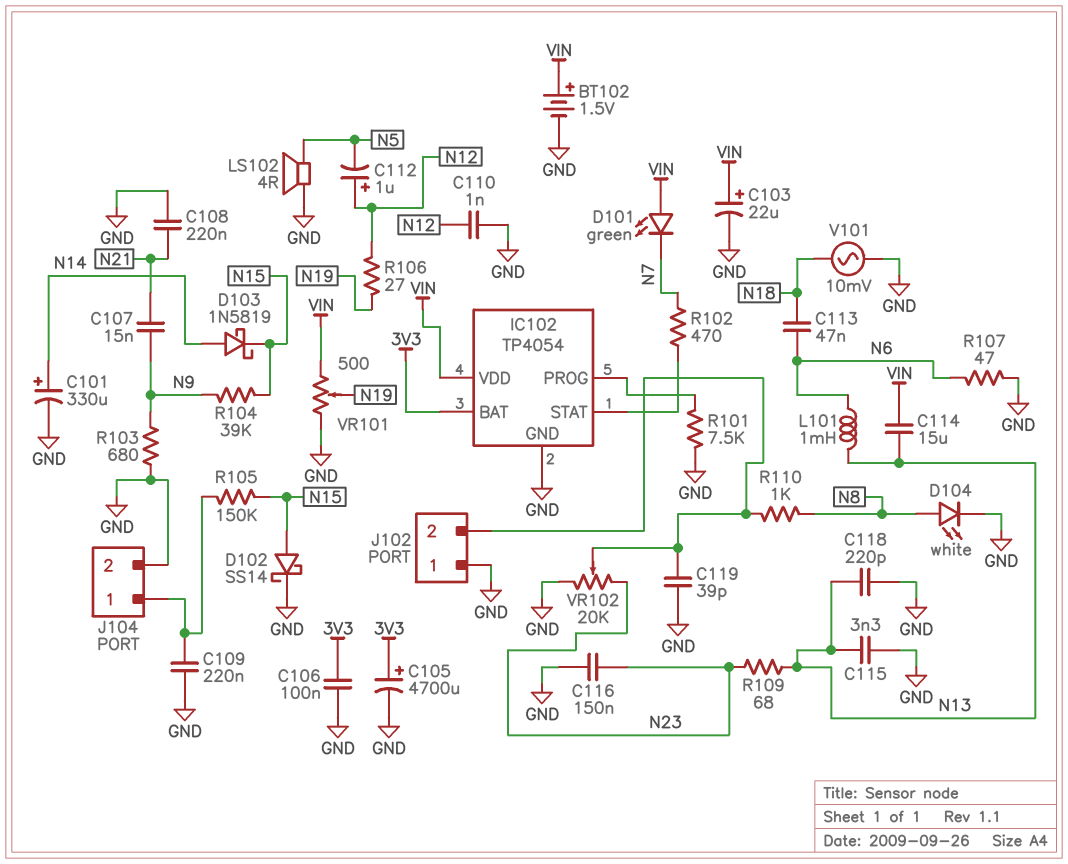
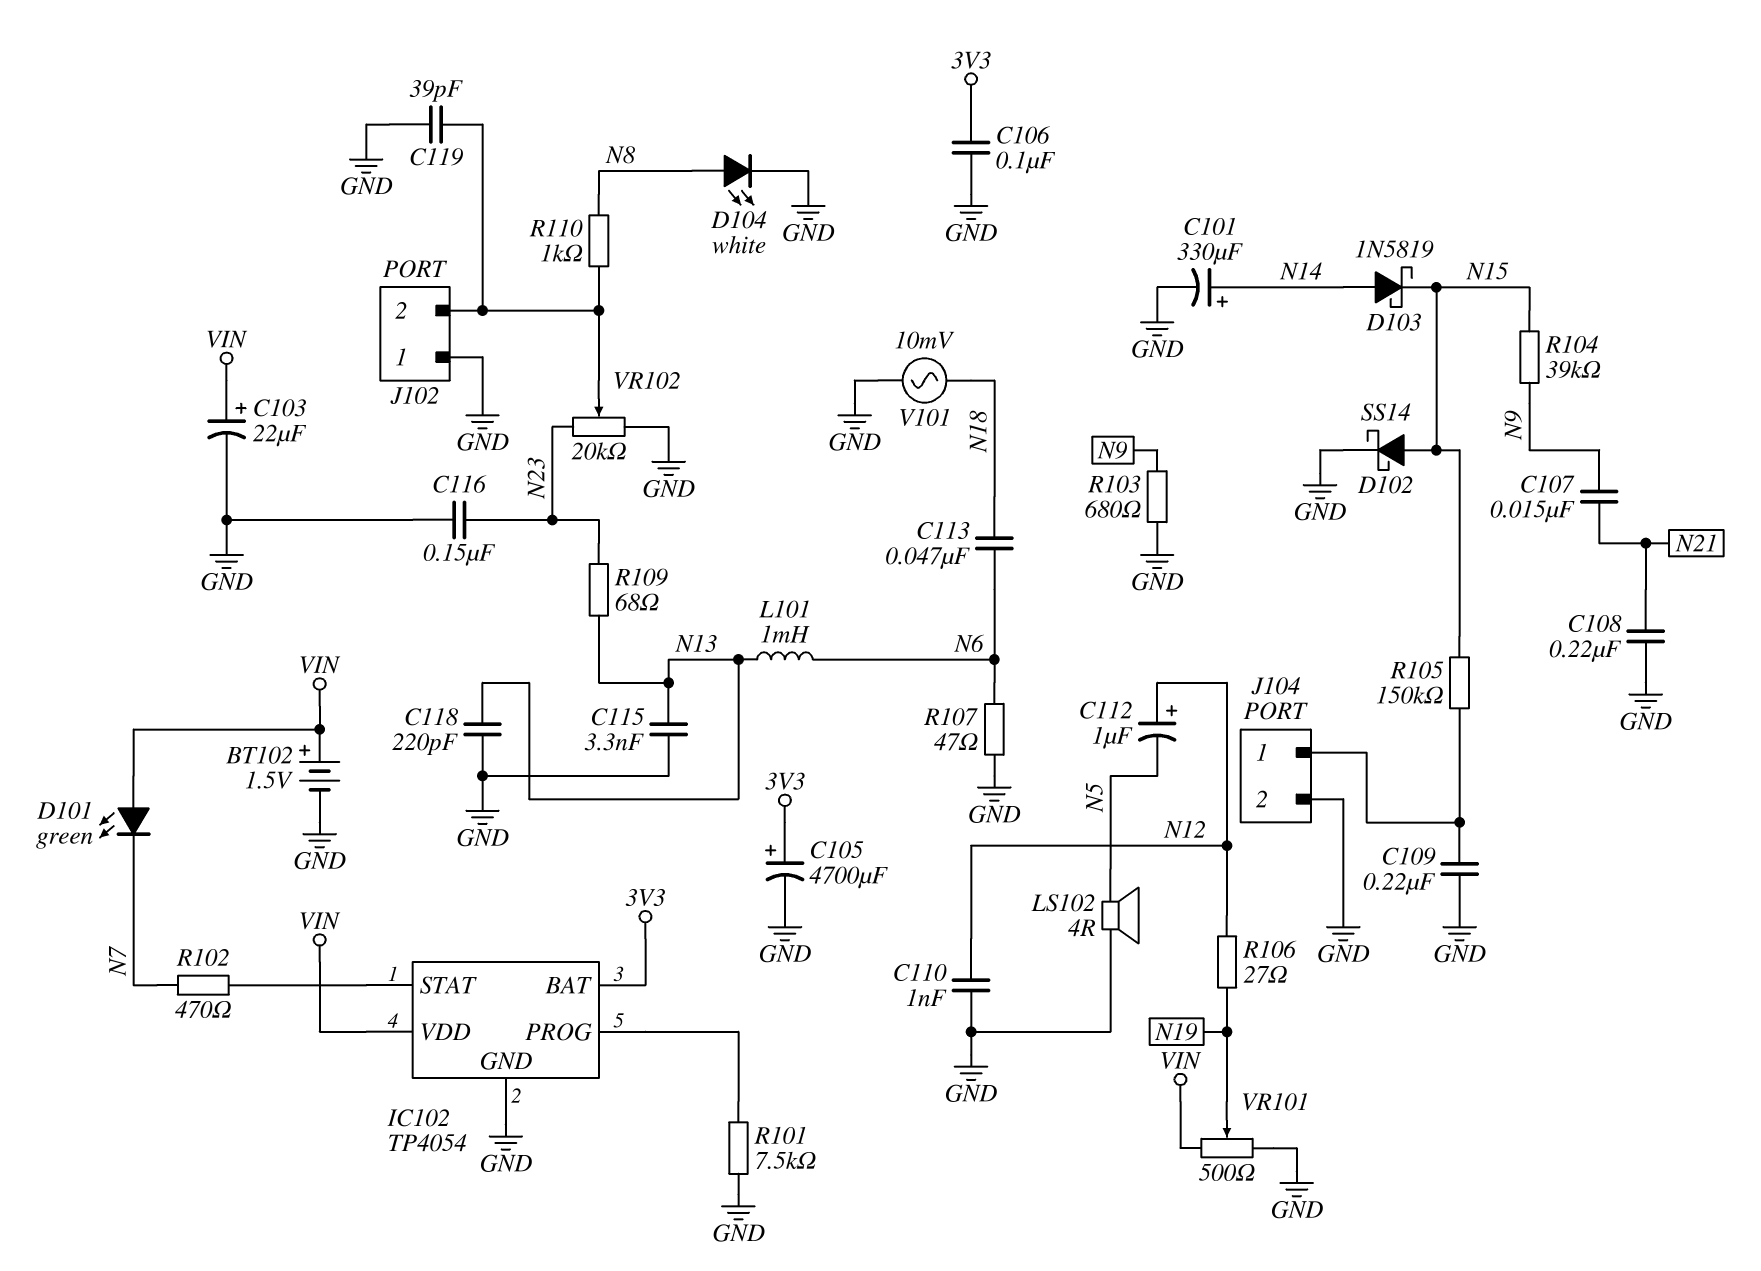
C114: 15uF (N13, VIN) -> none

